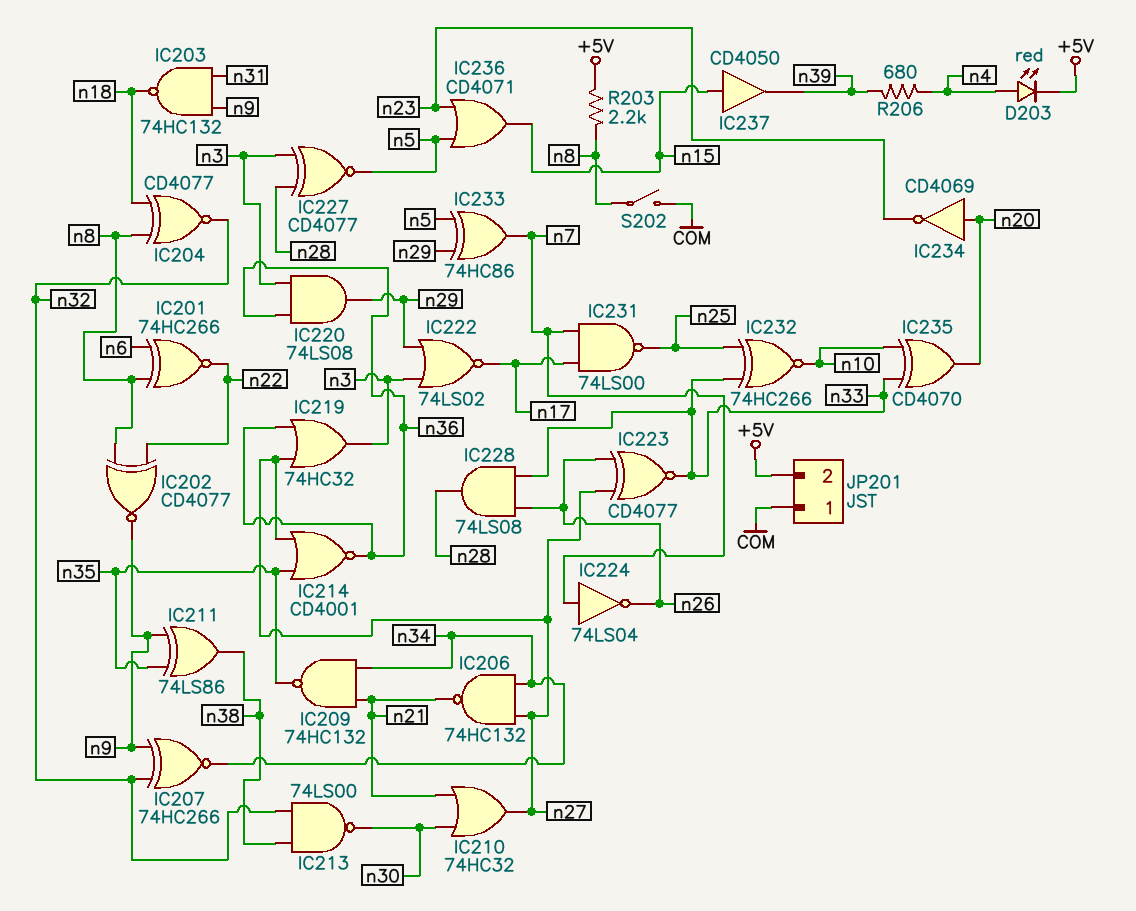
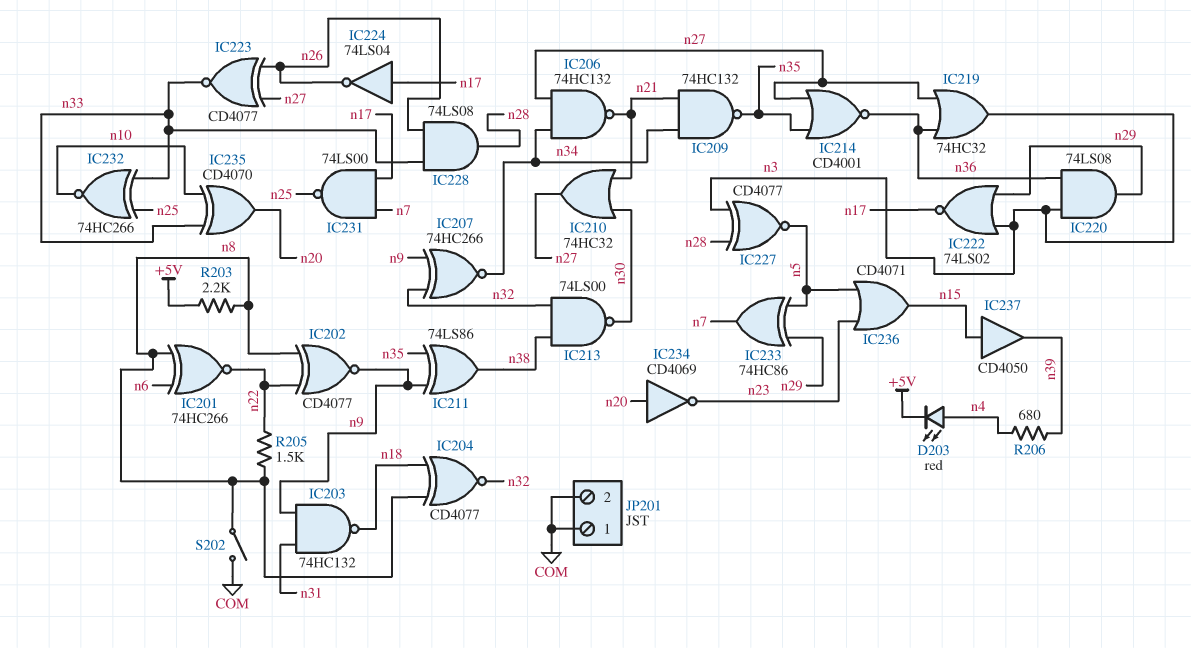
IC224: NOT 74LS04 (in n7, out n26) -> NOT 74LS04 (in n17, out n26)
JP201 pin 2: +5V -> COM
R205: none -> 1.5k (n8, n22)

